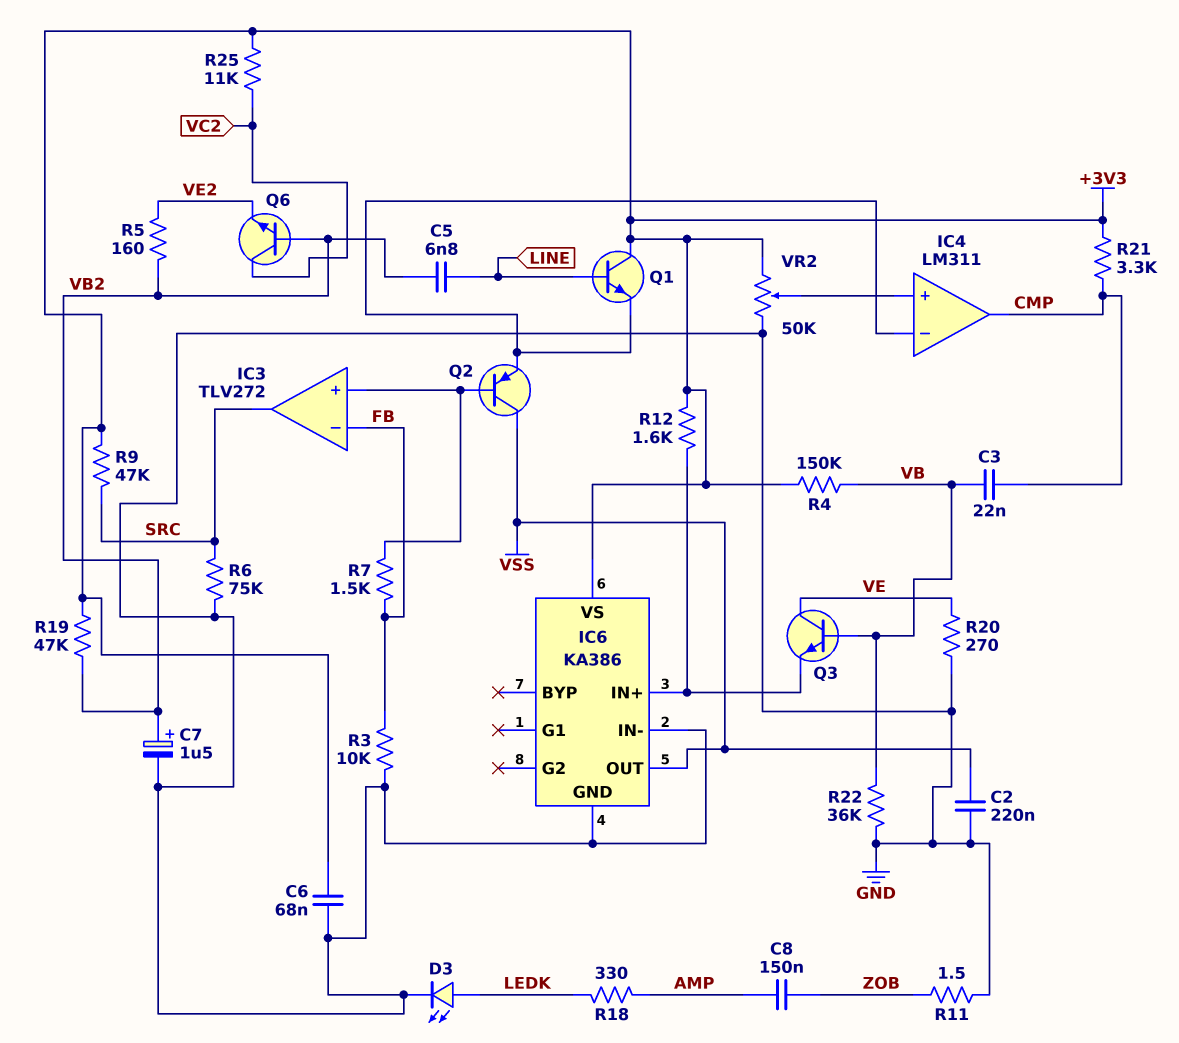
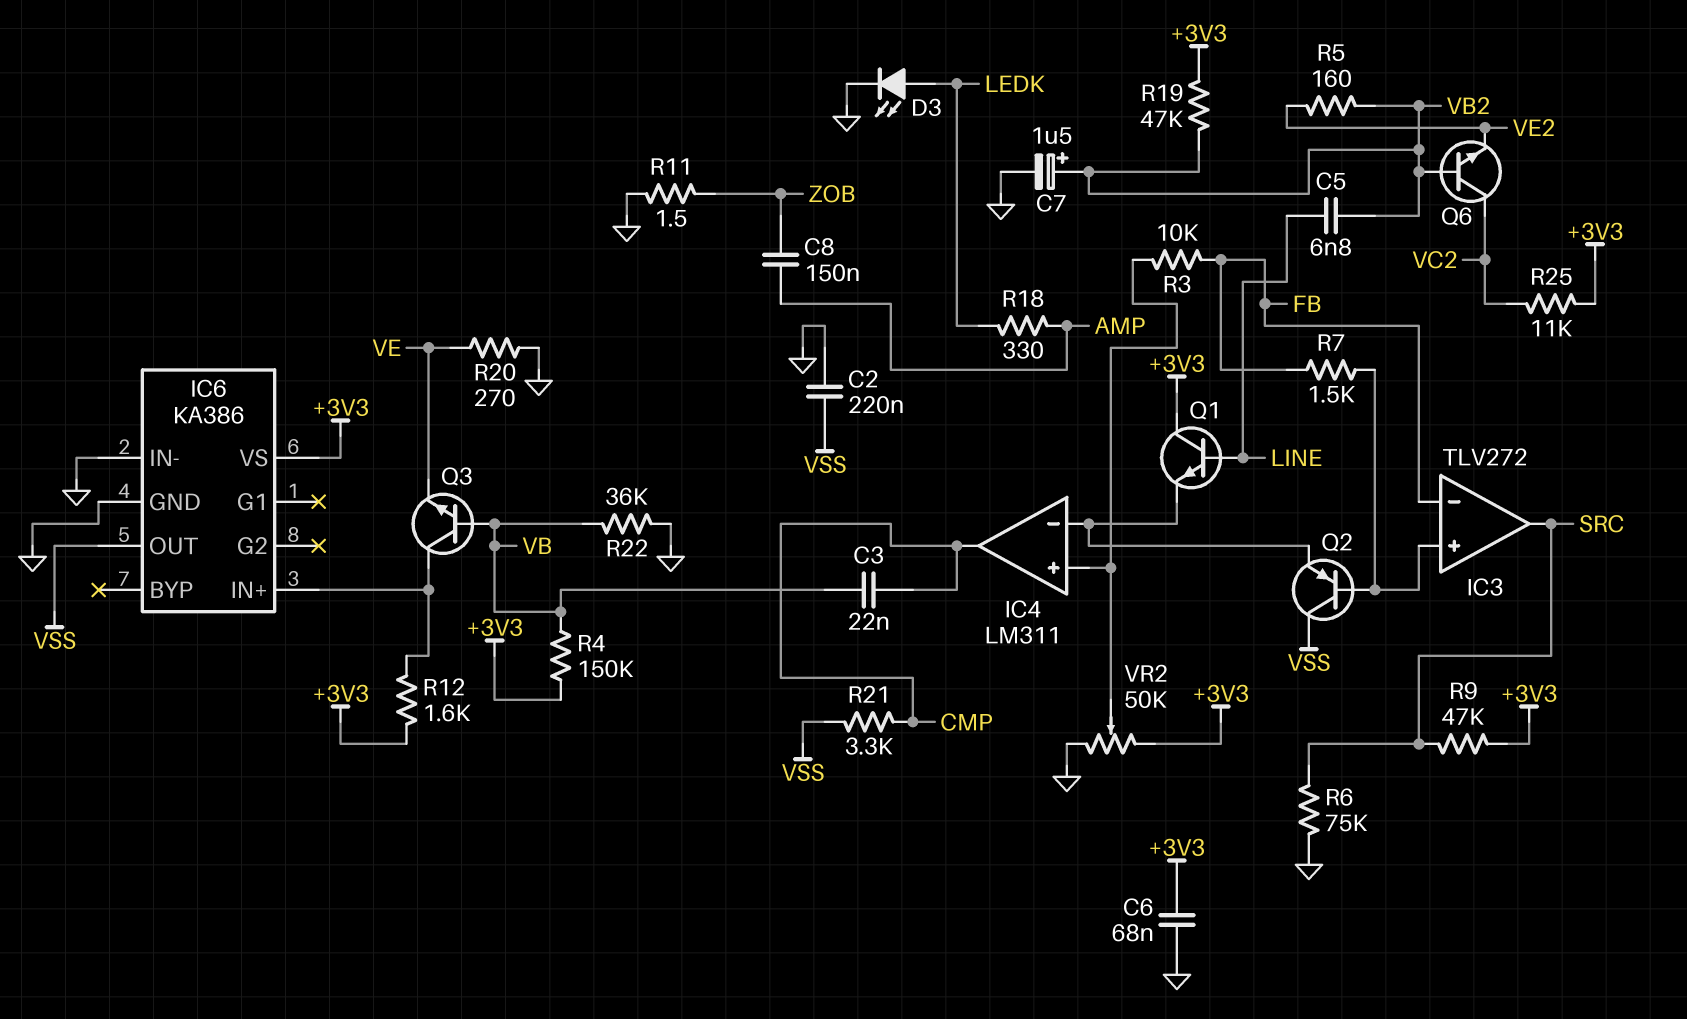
Q3: NPN (B VB, C VE, E IC6/IN+) -> NPN (B VB, C IC6/IN+, E VE)
R3: 10k (FB, GND) -> 10k (FB, IC4/in+)
R21: 3.3k (+3V3, CMP) -> 3.3k (CMP, VSS)

